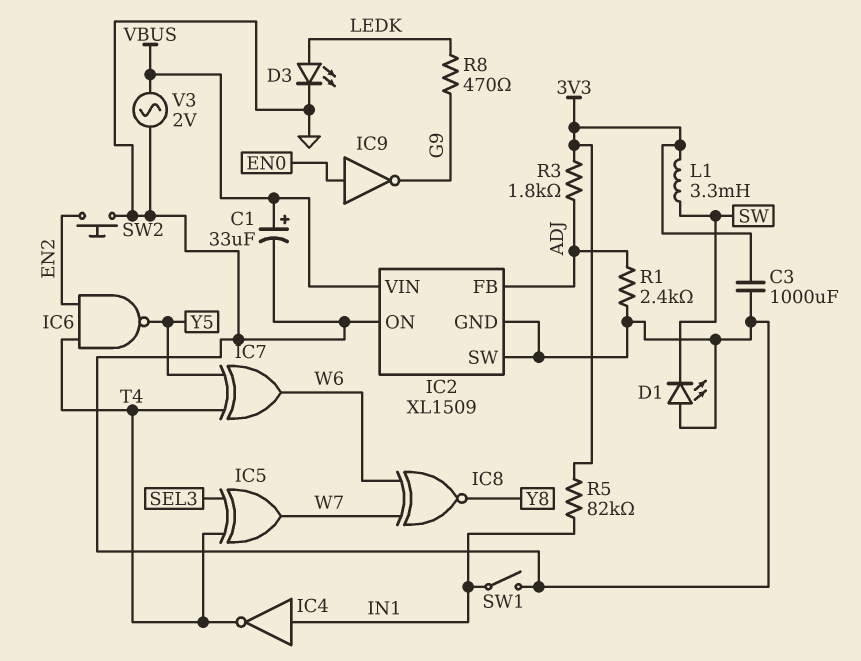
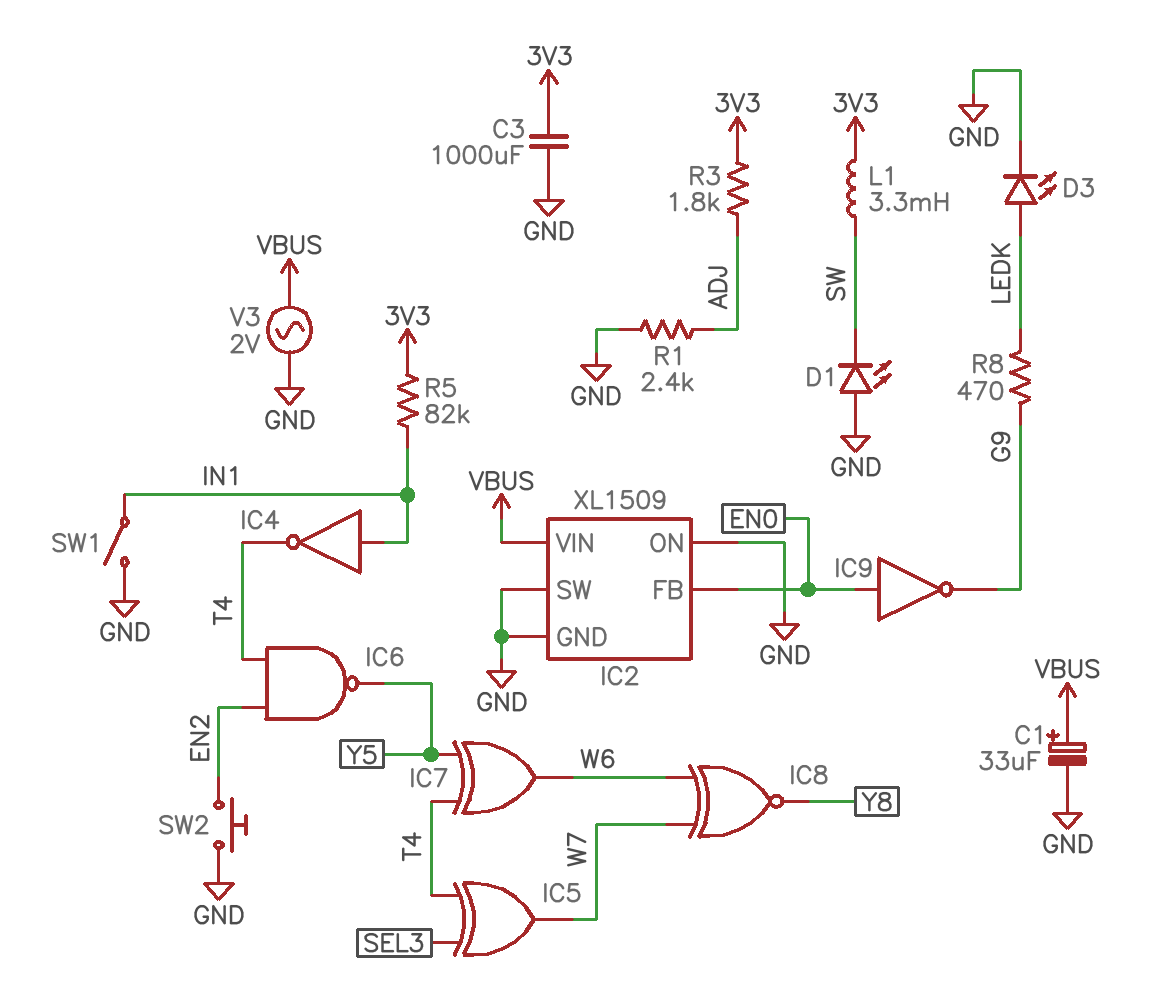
IC2 pin FB: ADJ -> EN0

